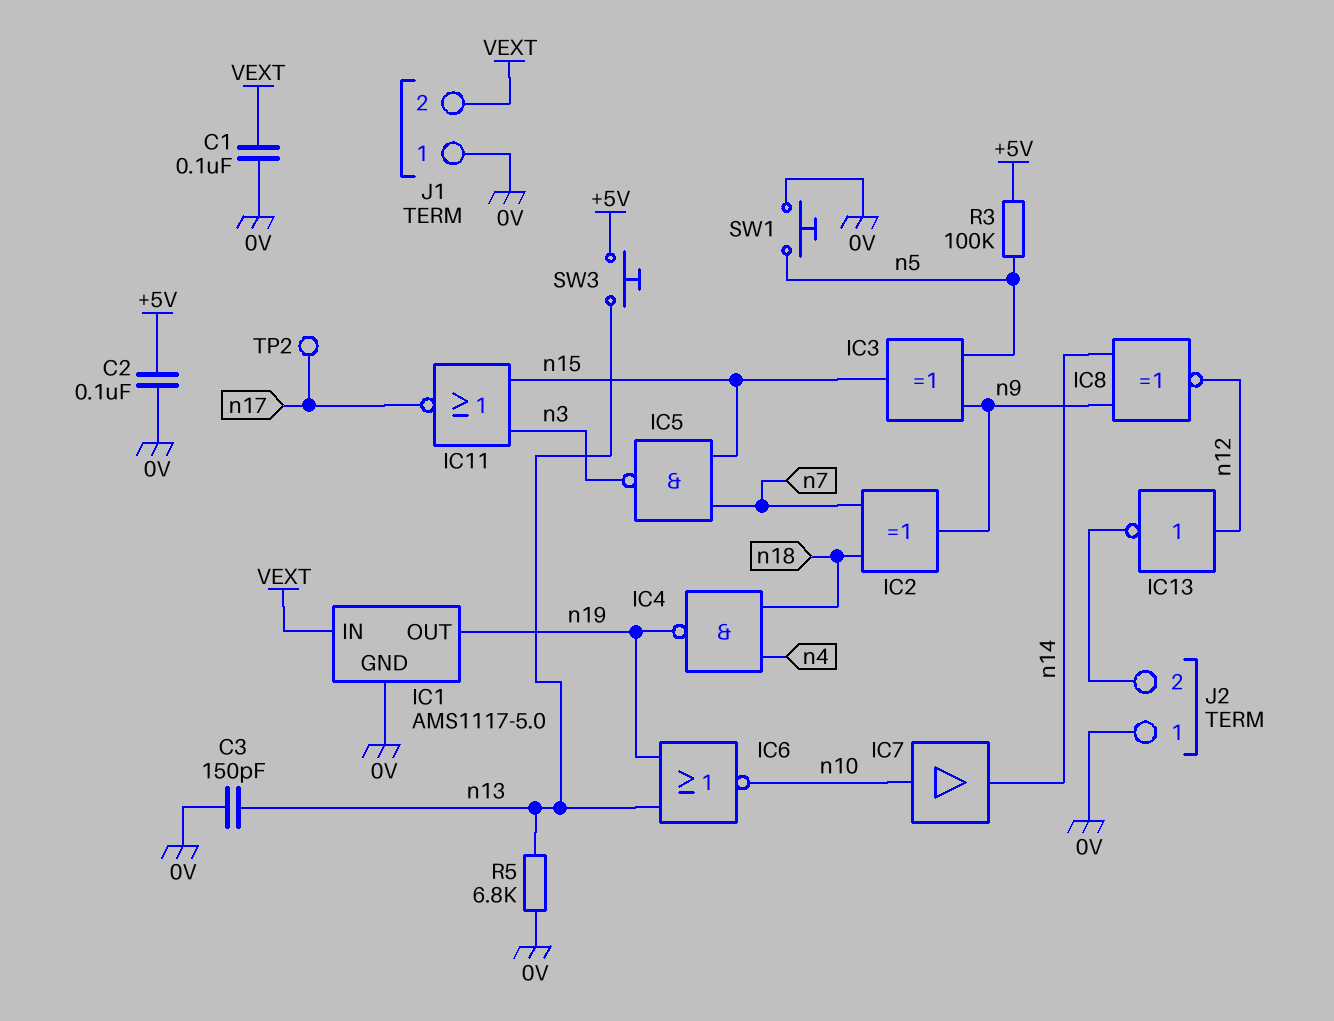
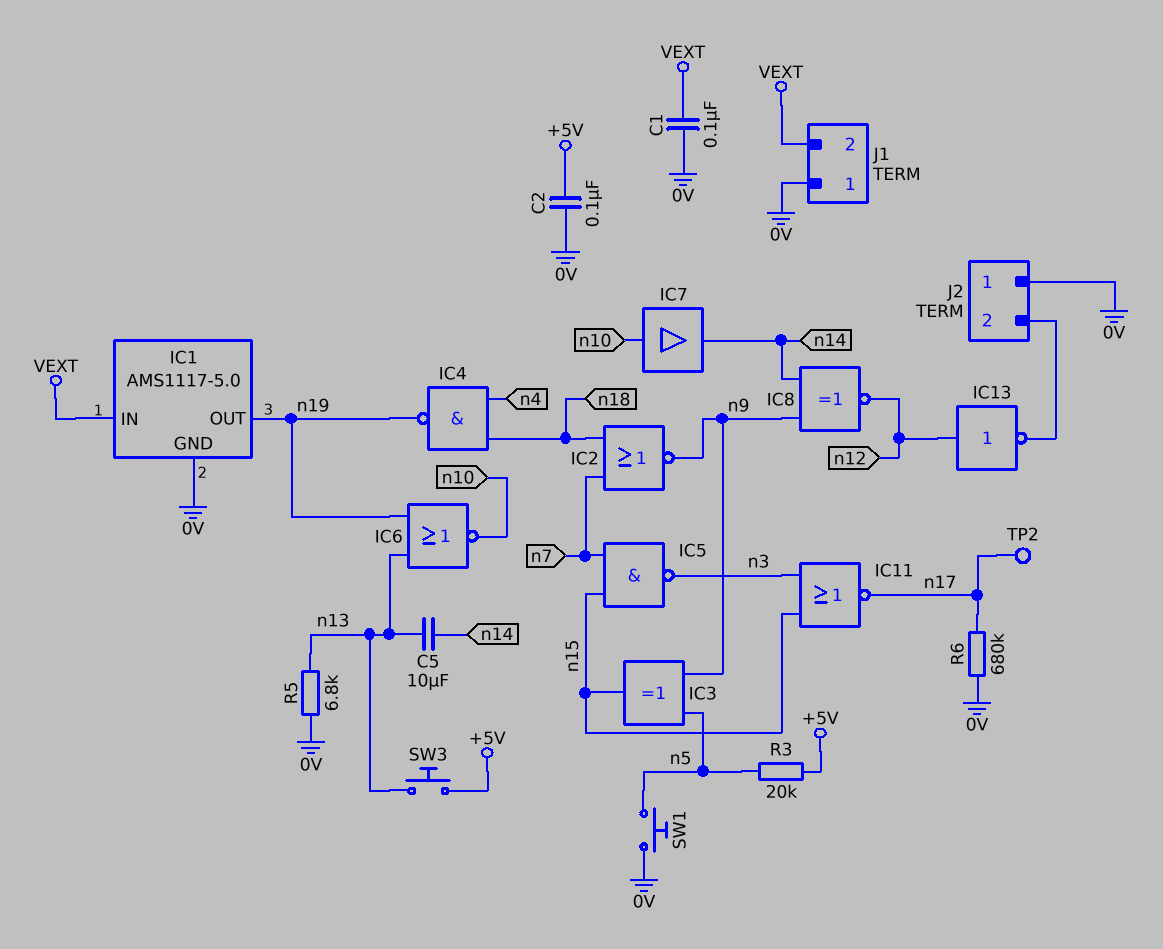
C3: 150pF (0V, n13) -> none
C5: none -> 10uF (n13, n14)
IC2: XOR (in n7, in n18, out n9) -> NOR (in n7, in n18, out n9)
R3: 100k (+5V, n5) -> 20k (+5V, n5)
R6: none -> 680k (0V, n17)

